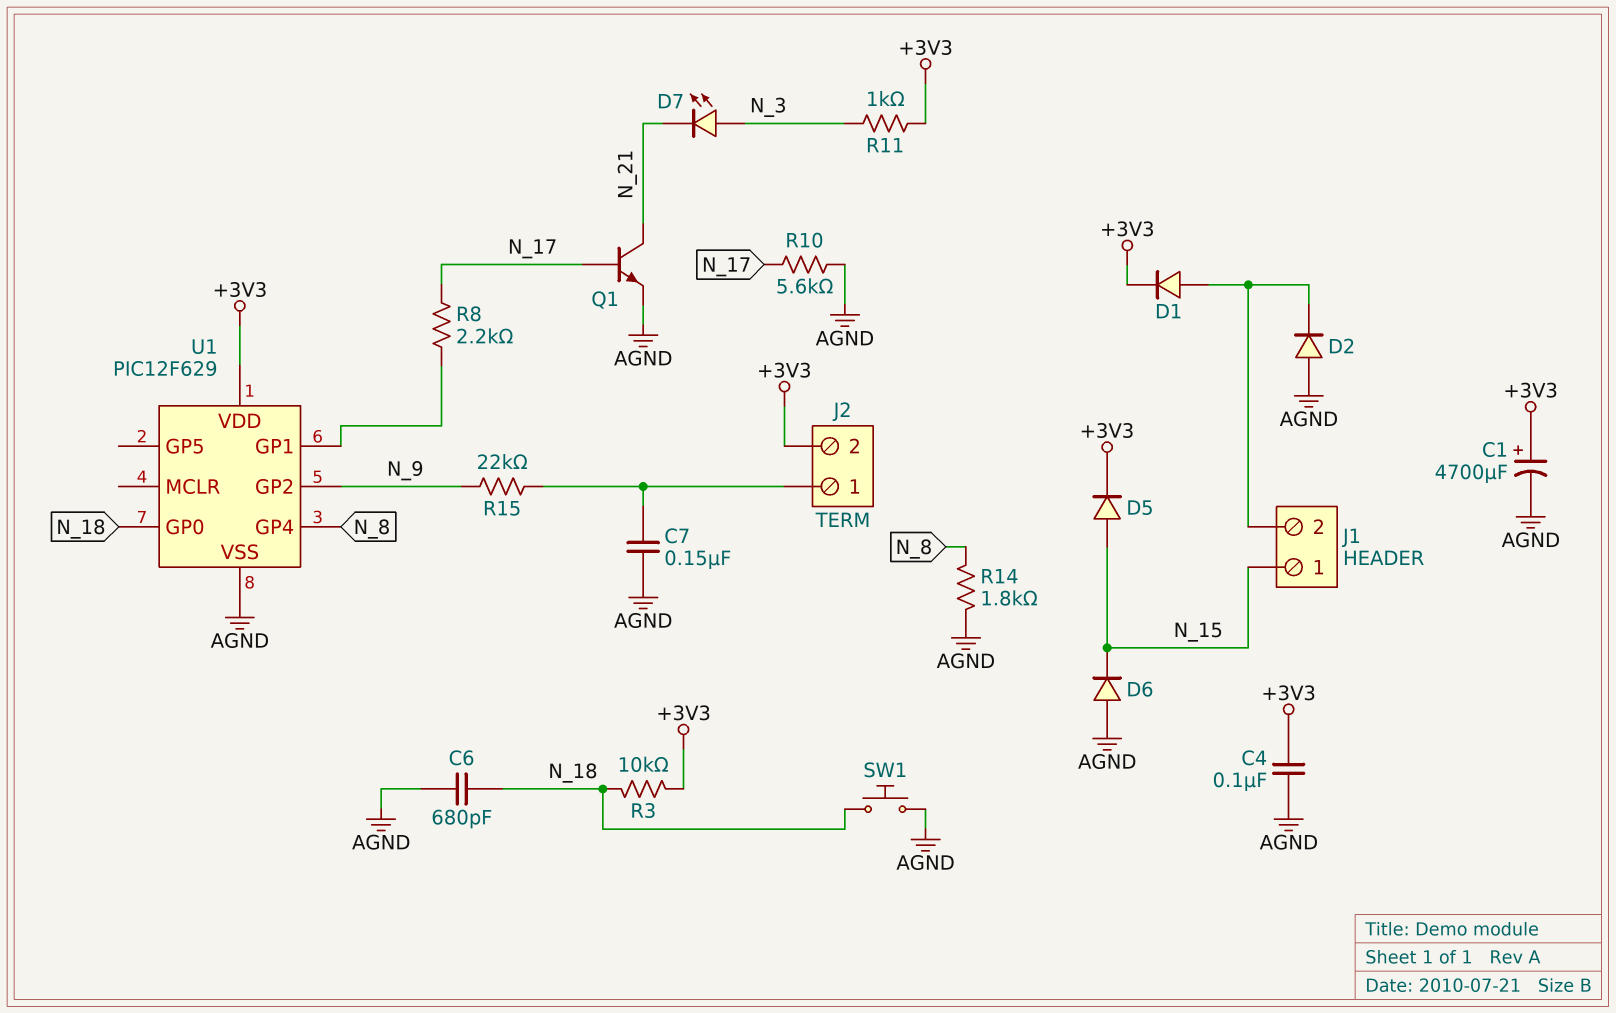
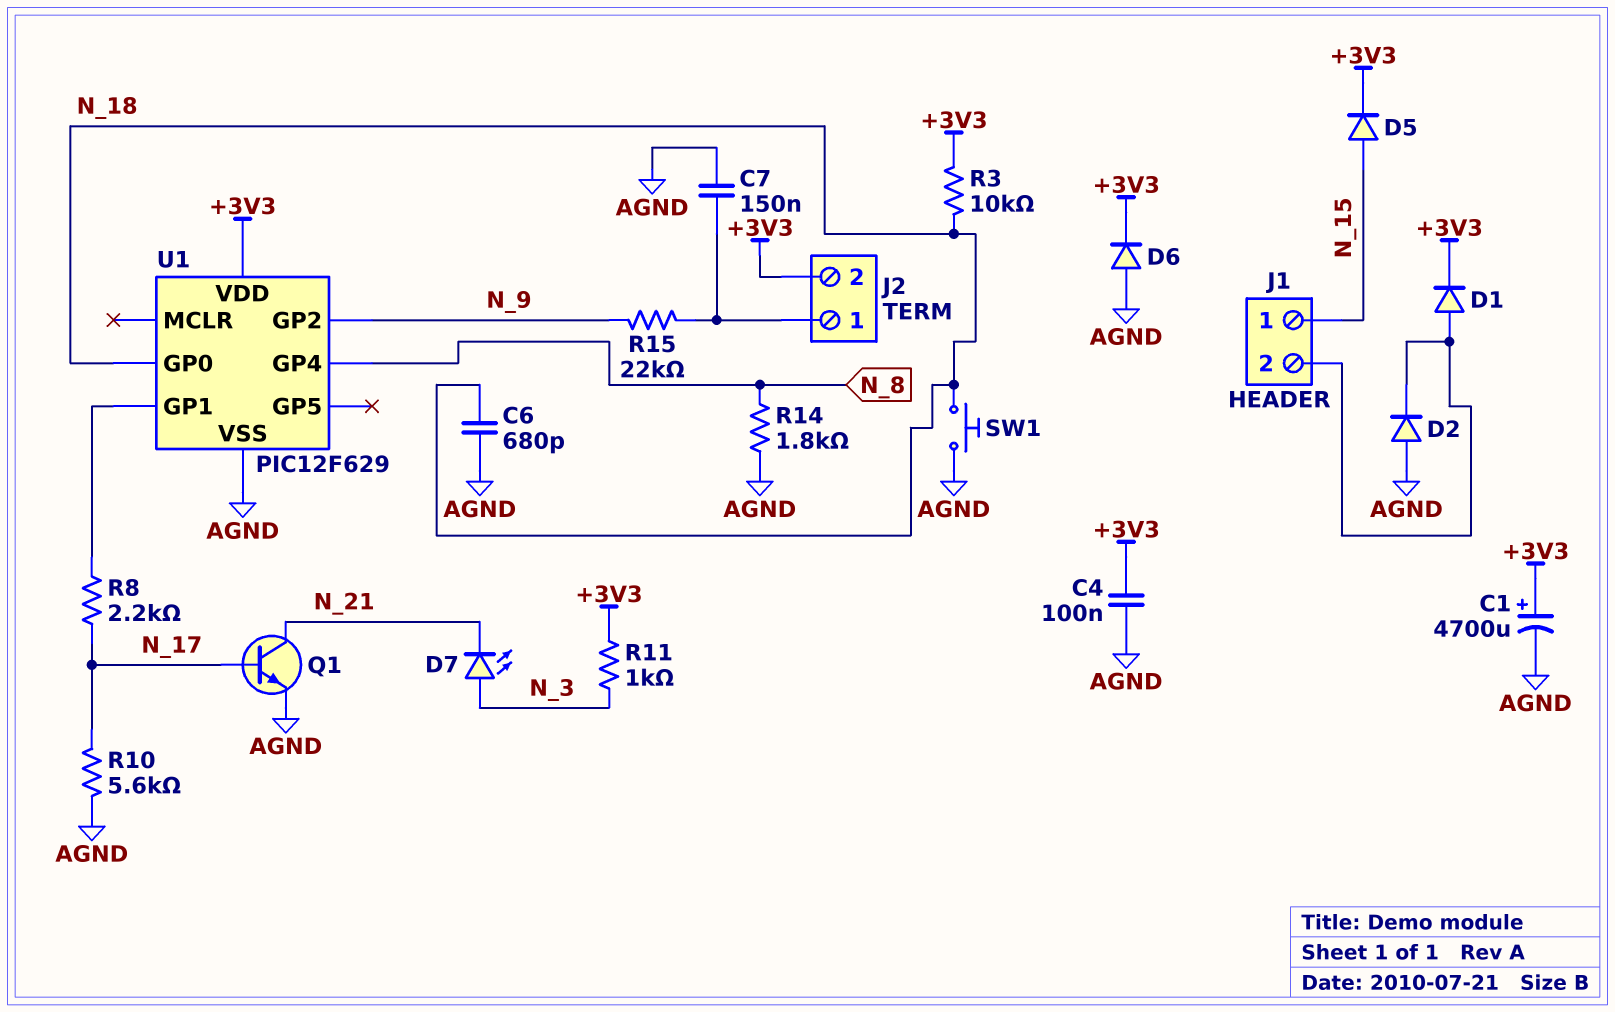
D6: diode (A AGND, K N_15) -> diode (A AGND, K +3V3)

